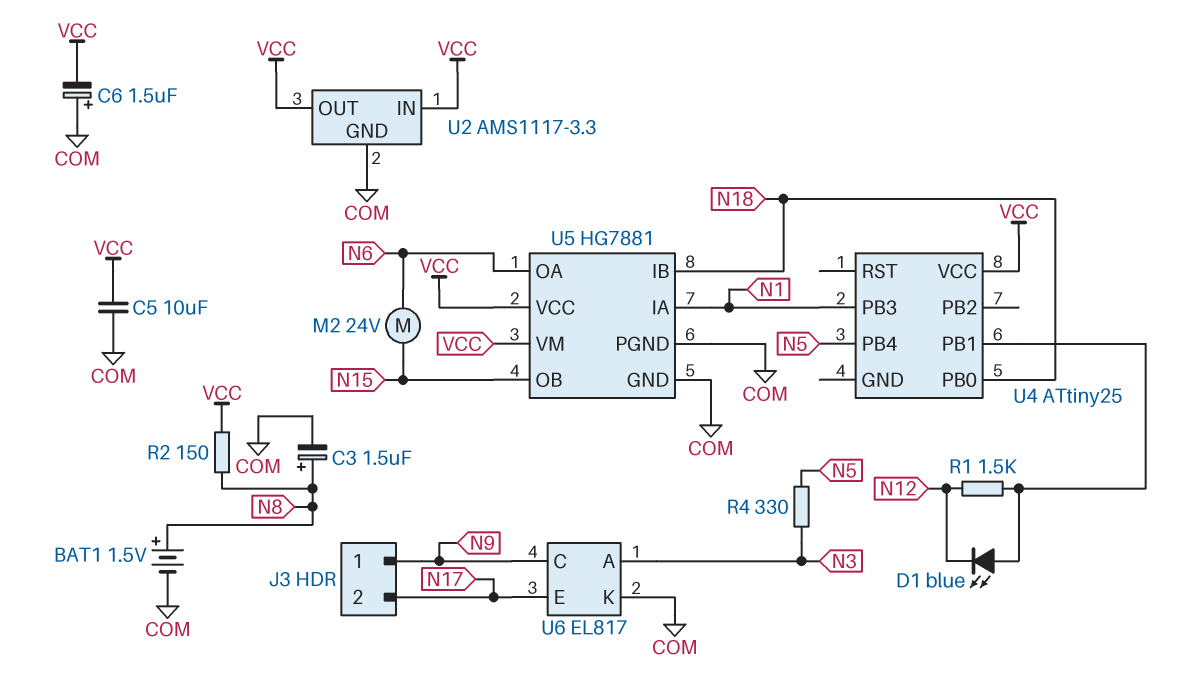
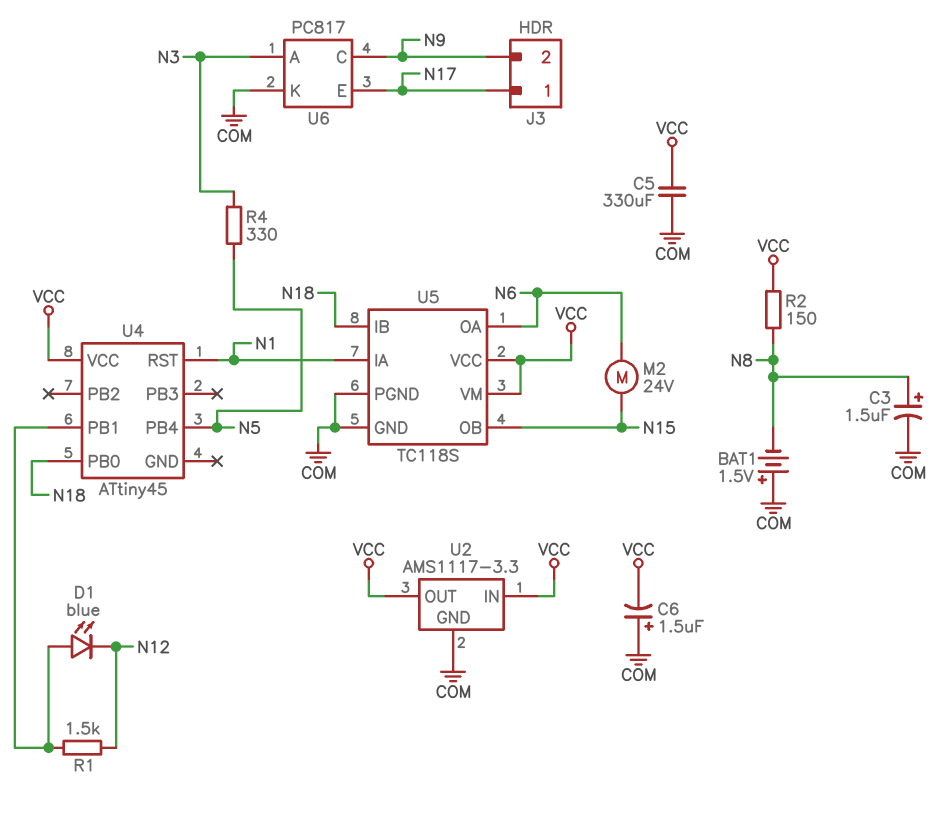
BAT1: 1.5V (plus N8, minus COM) -> 1.5V (plus COM, minus N8)
C5: 10uF (COM, VCC) -> 330uF (COM, VCC)
J3 pin 1: N9 -> N17
J3 pin 2: N17 -> N9
U4: ATtiny25 -> ATtiny45
U4 pin PB3: N1 -> none
U4 pin RST: none -> N1
U5: HG7881 -> TC118S
U6: EL817 -> PC817

